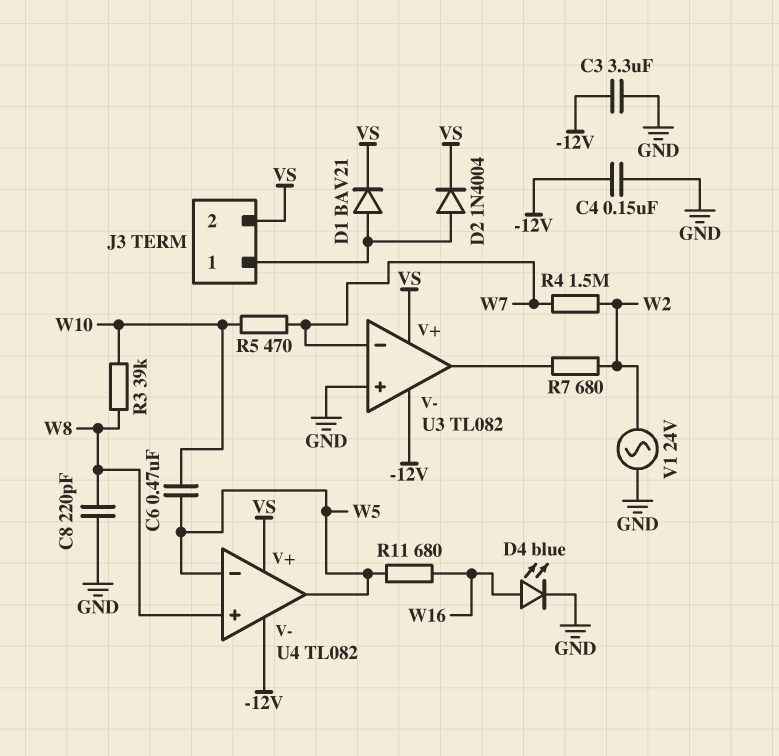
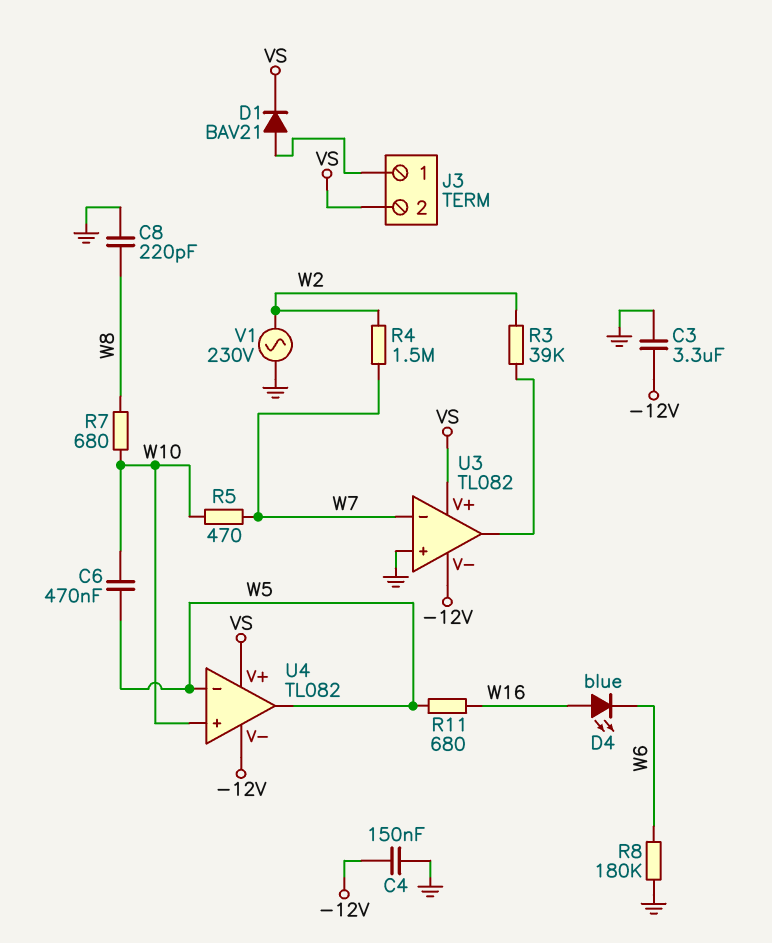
D2: diode 1N4004 (A J3/1, K VS) -> none
D4: LED blue (A W16, K GND) -> LED blue (A W16, K W6)
R3: 39k (W8, W10) -> 39k (U3/out, W2)
R7: 680 (U3/out, W2) -> 680 (W8, W10)
R8: none -> 180k (GND, W6)
U4 pin in+: W8 -> W10
V1: AC 24V (GND, W2) -> AC 230V (GND, W2)

